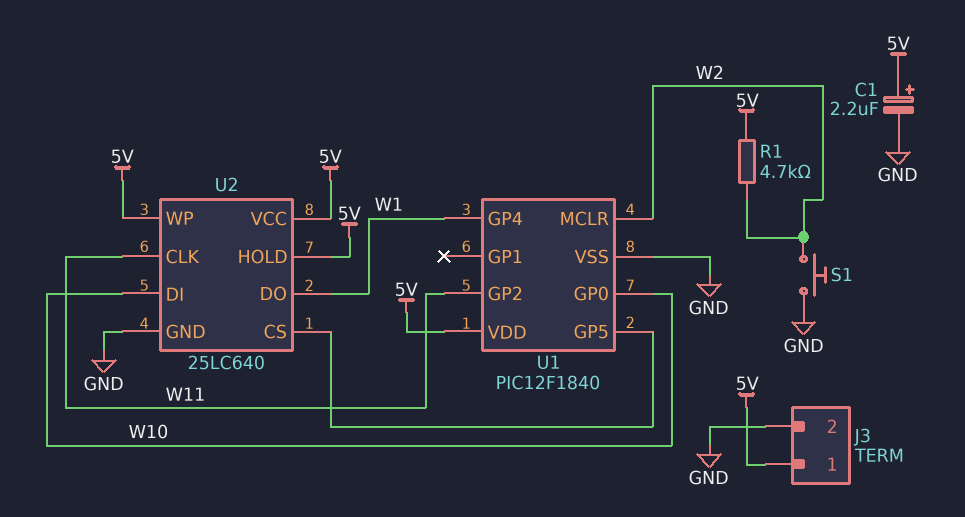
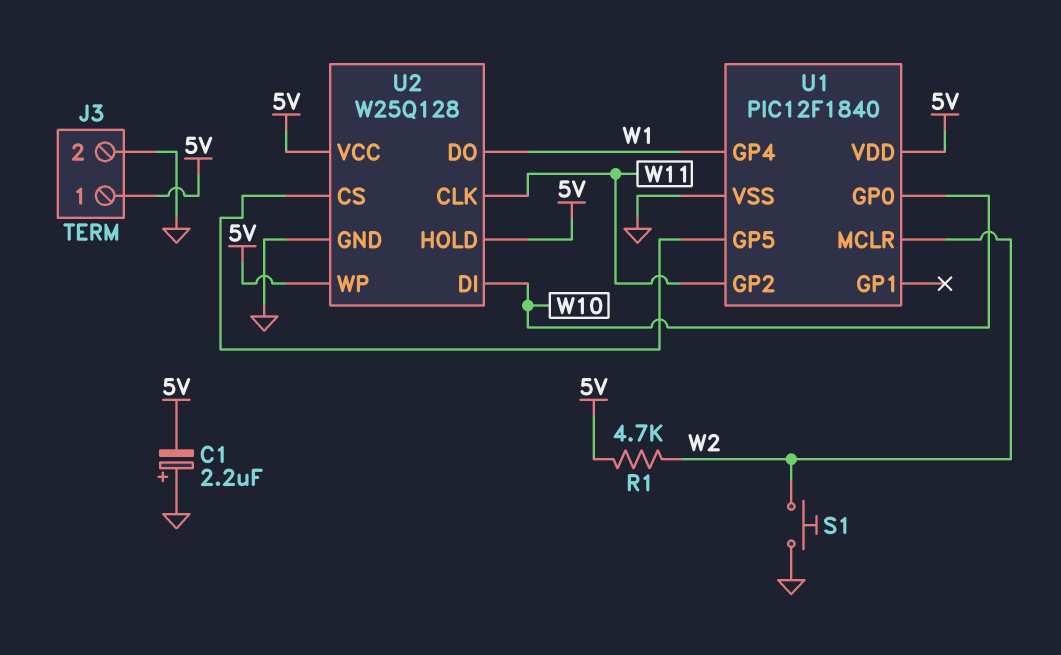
C1: 2.2uF (plus 5V, minus GND) -> 2.2uF (plus GND, minus 5V)
U2: 25LC640 -> W25Q128

